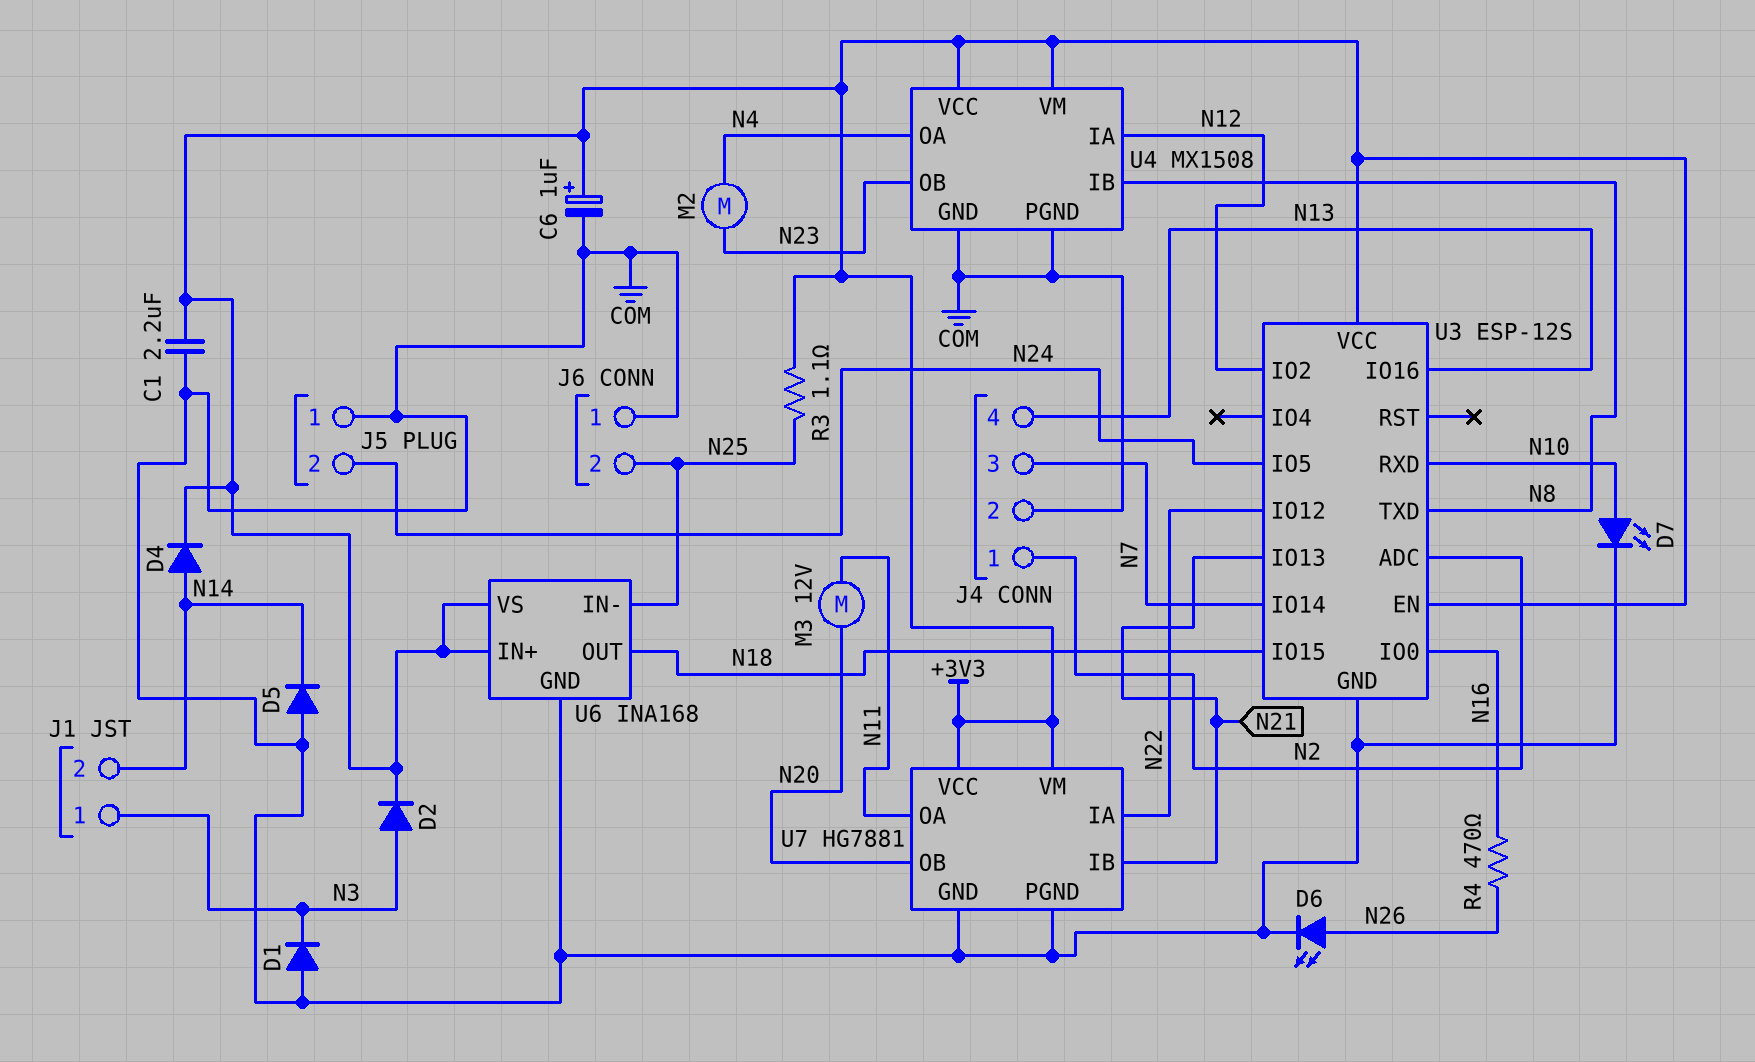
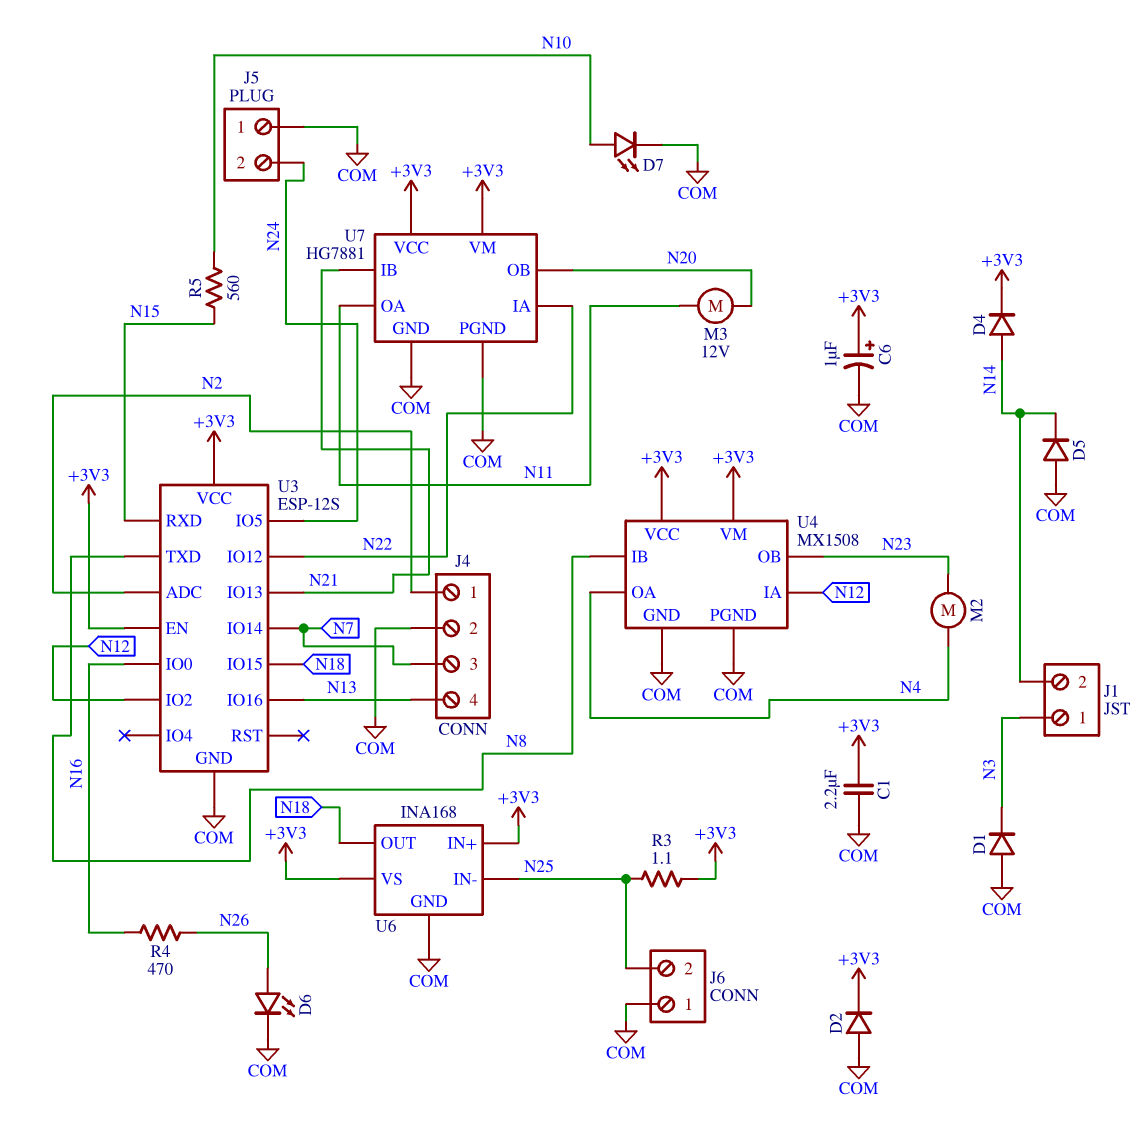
D2: diode (A N3, K +3V3) -> diode (A COM, K +3V3)
R5: none -> 560 (N10, N15)
U3 pin RXD: N10 -> N15

